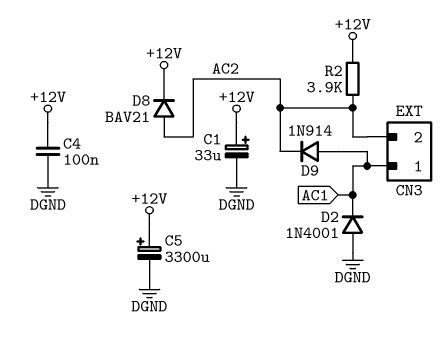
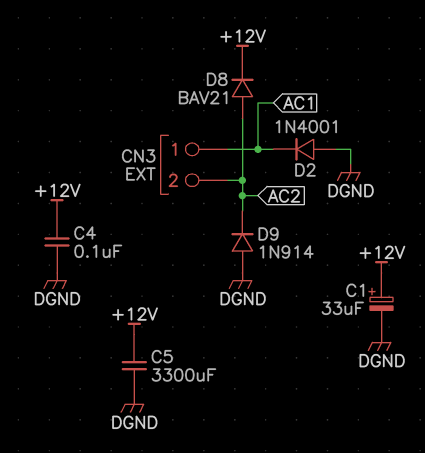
C5: 3300uF (plus +12V, minus DGND) -> 3300uF (+12V, DGND)
D9: diode 1N914 (A AC1, K AC2) -> diode 1N914 (A DGND, K AC2)
R2: 3.9k (+12V, AC2) -> none

